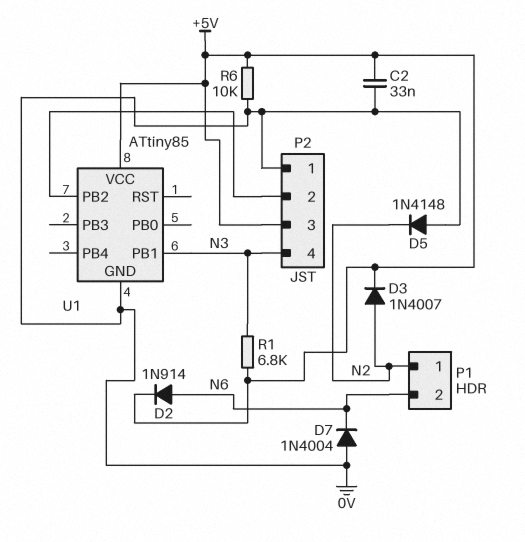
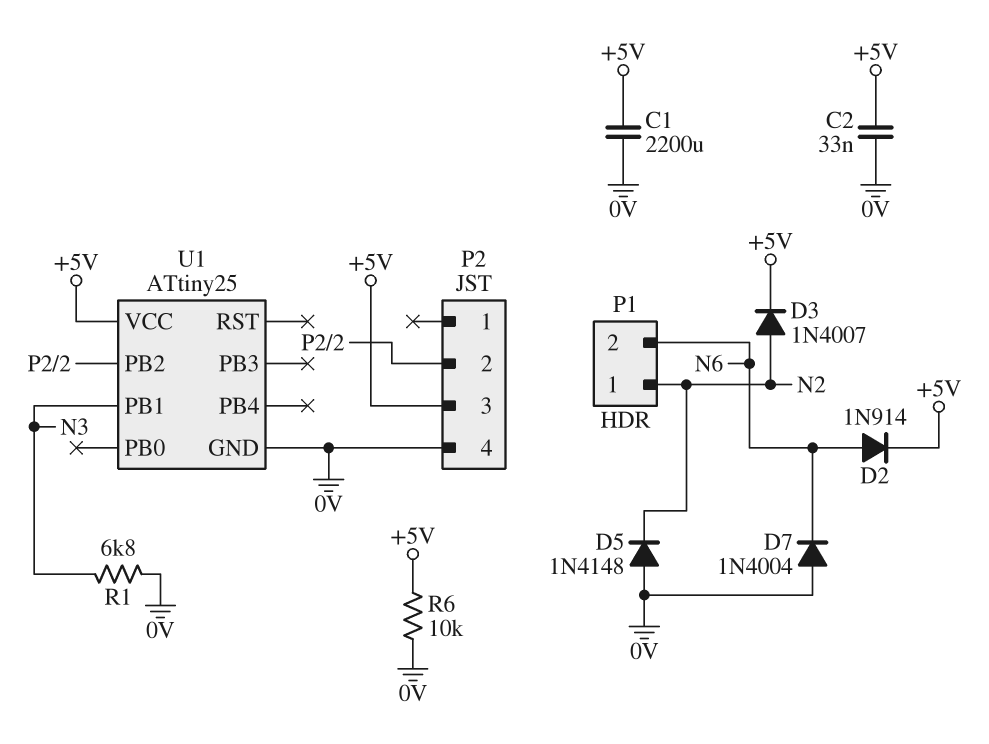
C1: none -> 2200uF (+5V, 0V)
P2 pin 1: 0V -> none
P2 pin 4: N3 -> 0V
R1: 6.8k (+5V, N3) -> 6.8k (0V, N3)
U1: ATtiny85 -> ATtiny25

